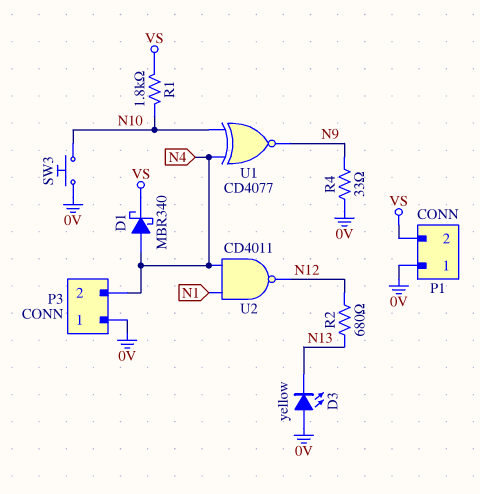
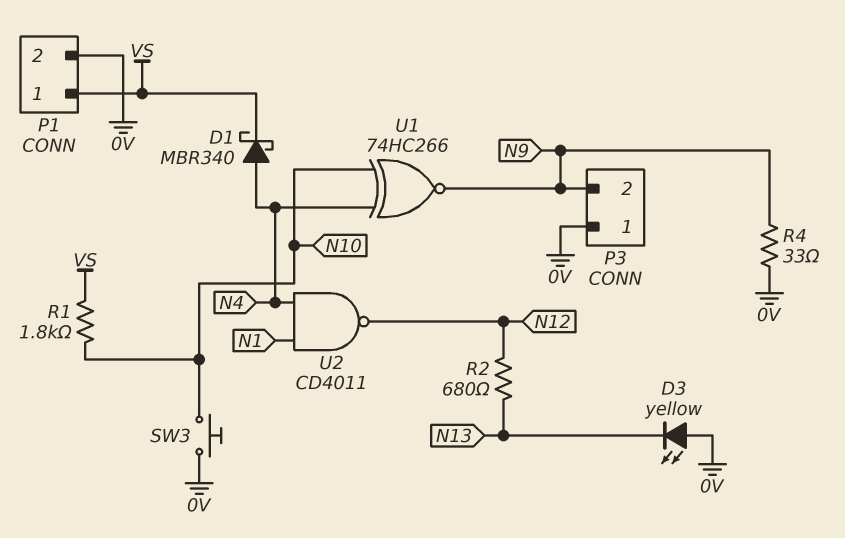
P1 pin 1: 0V -> VS
P1 pin 2: VS -> 0V
P3 pin 2: N4 -> N9
U1: XNOR CD4077 (in N4, in N10, out N9) -> XNOR 74HC266 (in N4, in N10, out N9)

